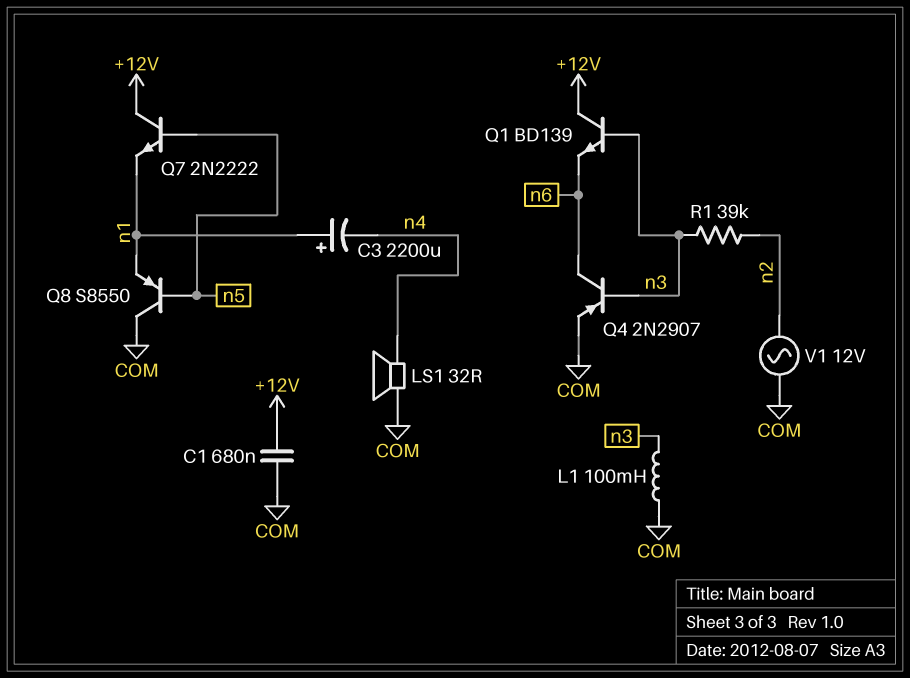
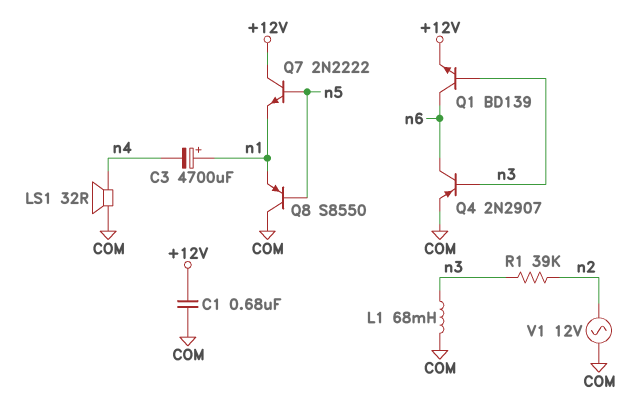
C3: 2200uF (plus n1, minus n4) -> 4700uF (plus n1, minus n4)
L1: 100mH (COM, n3) -> 68mH (COM, n3)
Q1: NPN BD139 (B n3, C +12V, E n6) -> NPN BD139 (B n3, C n6, E +12V)

